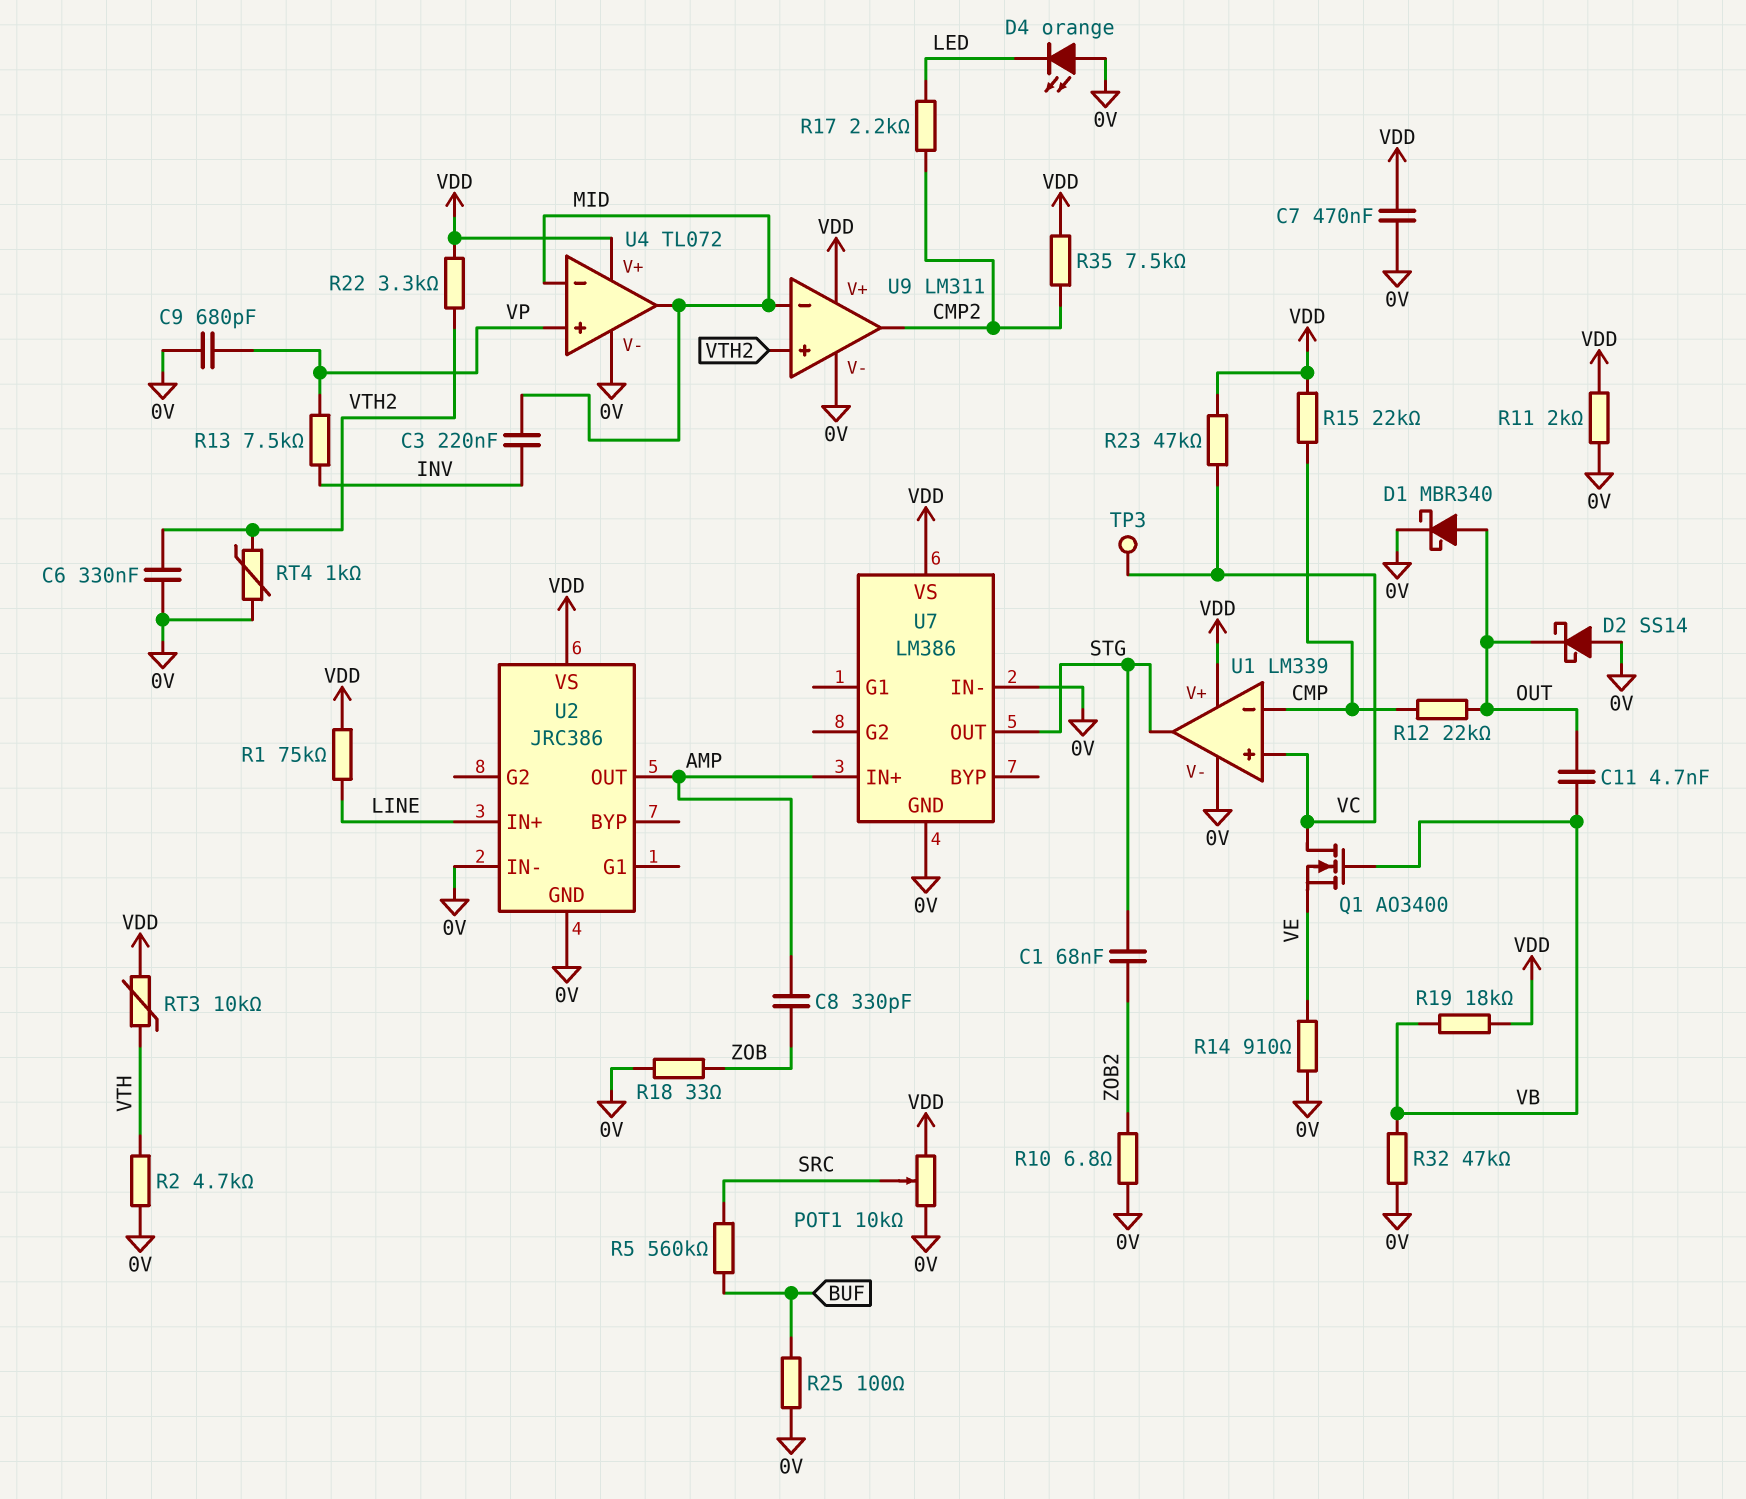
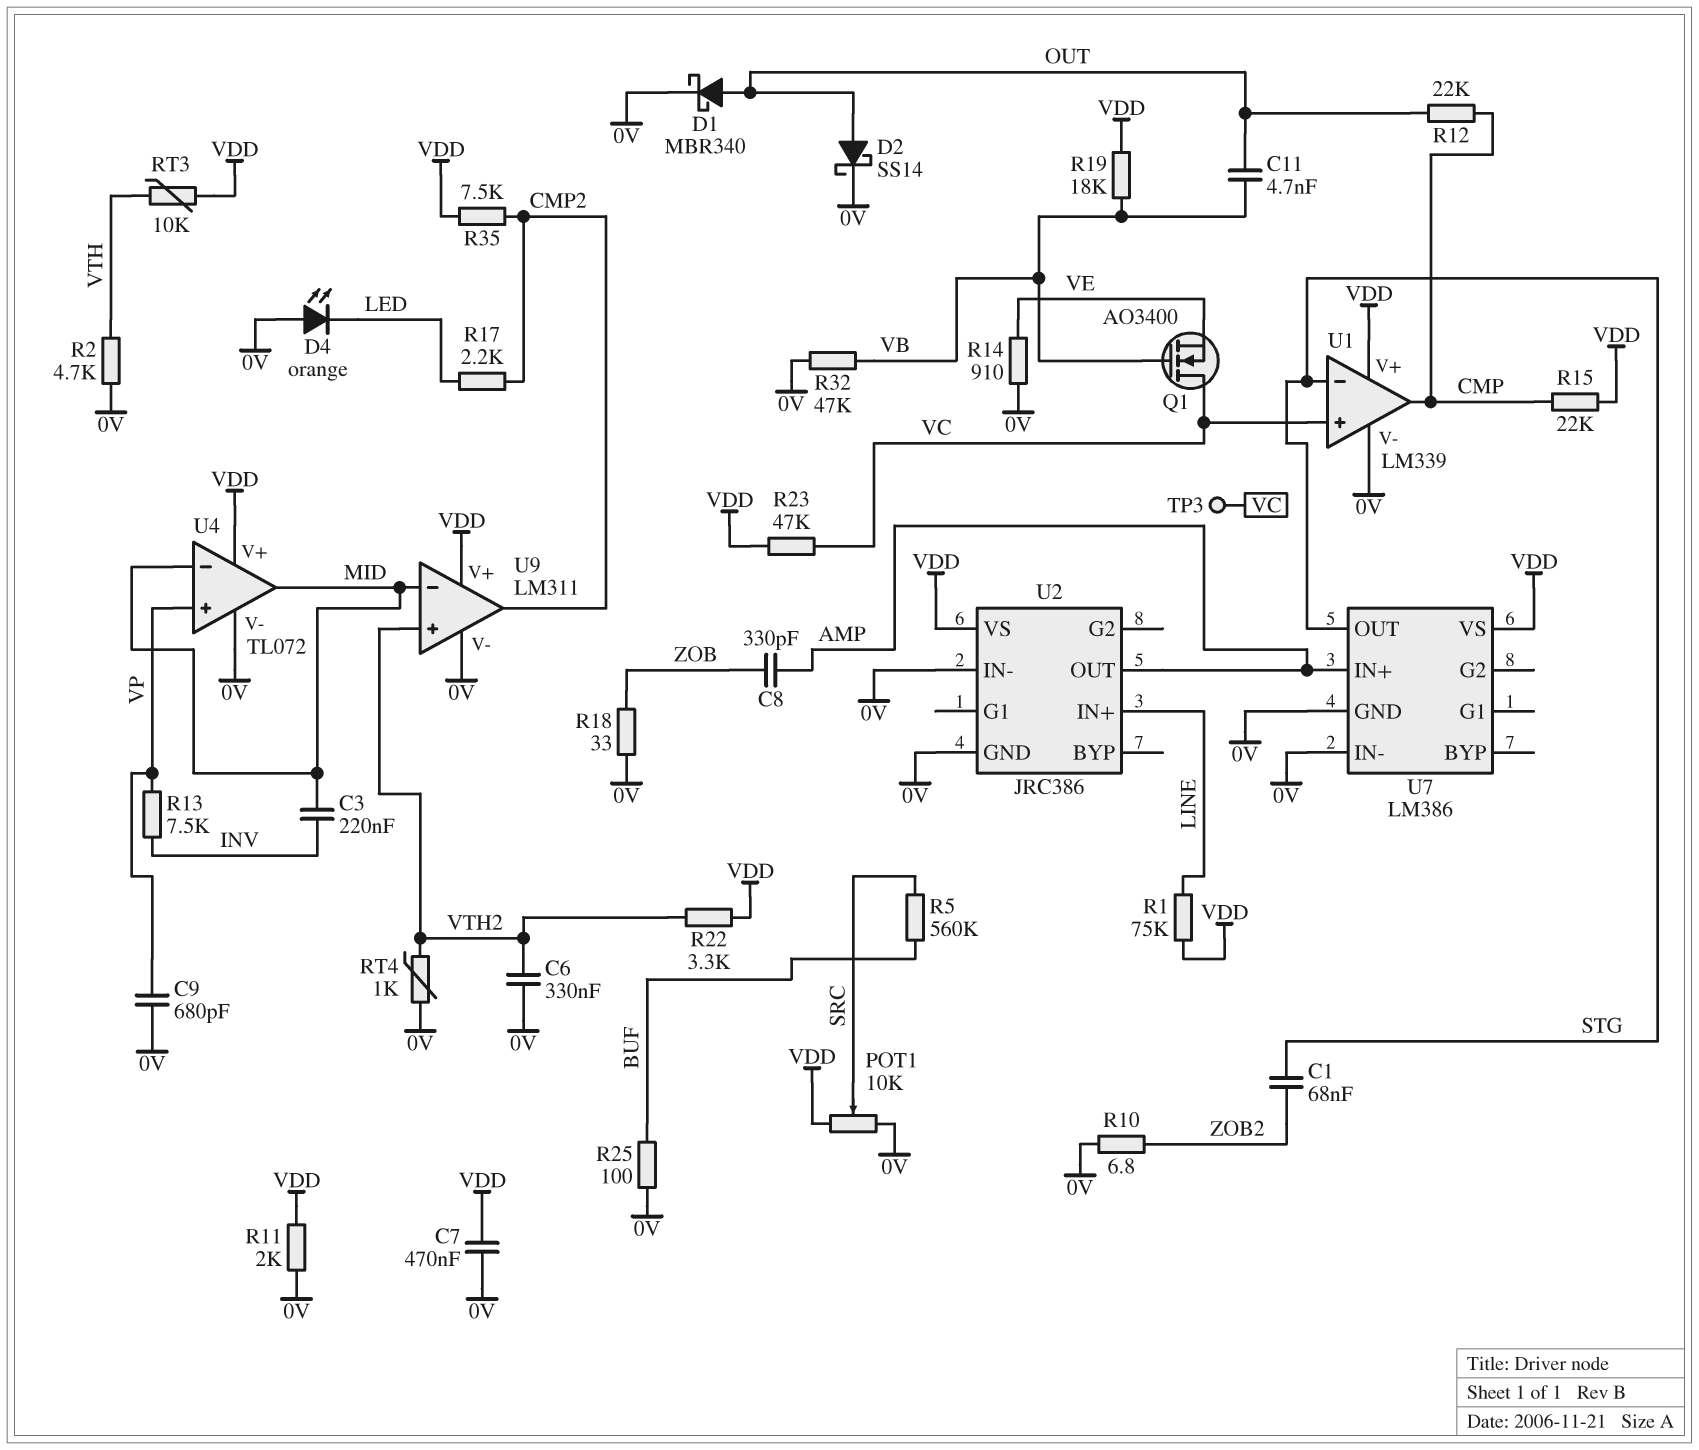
D2: schottky SS14 (A 0V, K OUT) -> schottky SS14 (A OUT, K 0V)
U1 pin in-: CMP -> STG
U1 pin out: STG -> CMP

